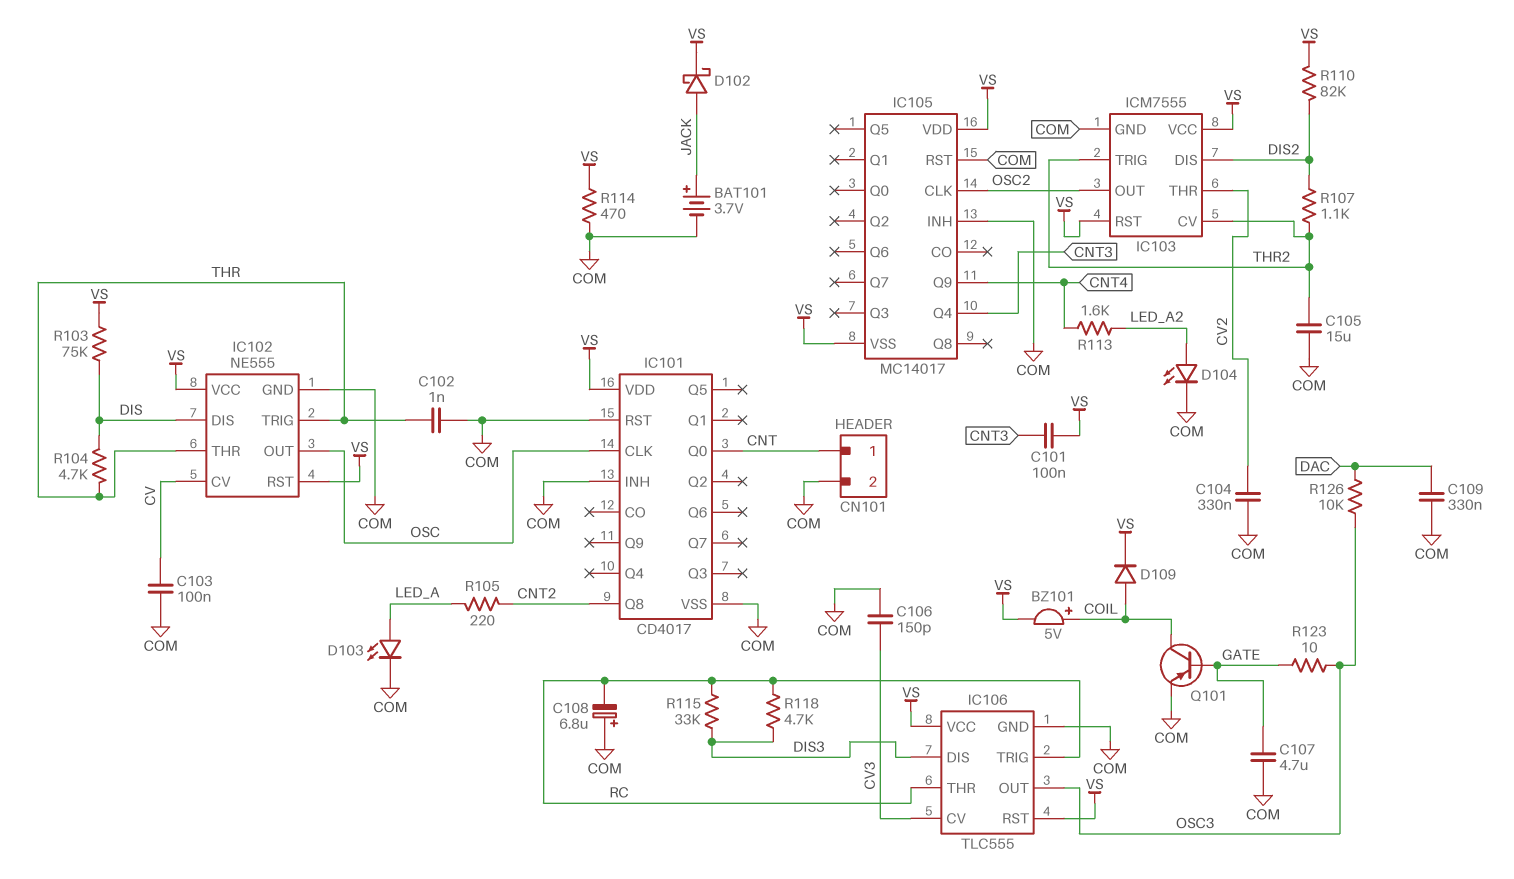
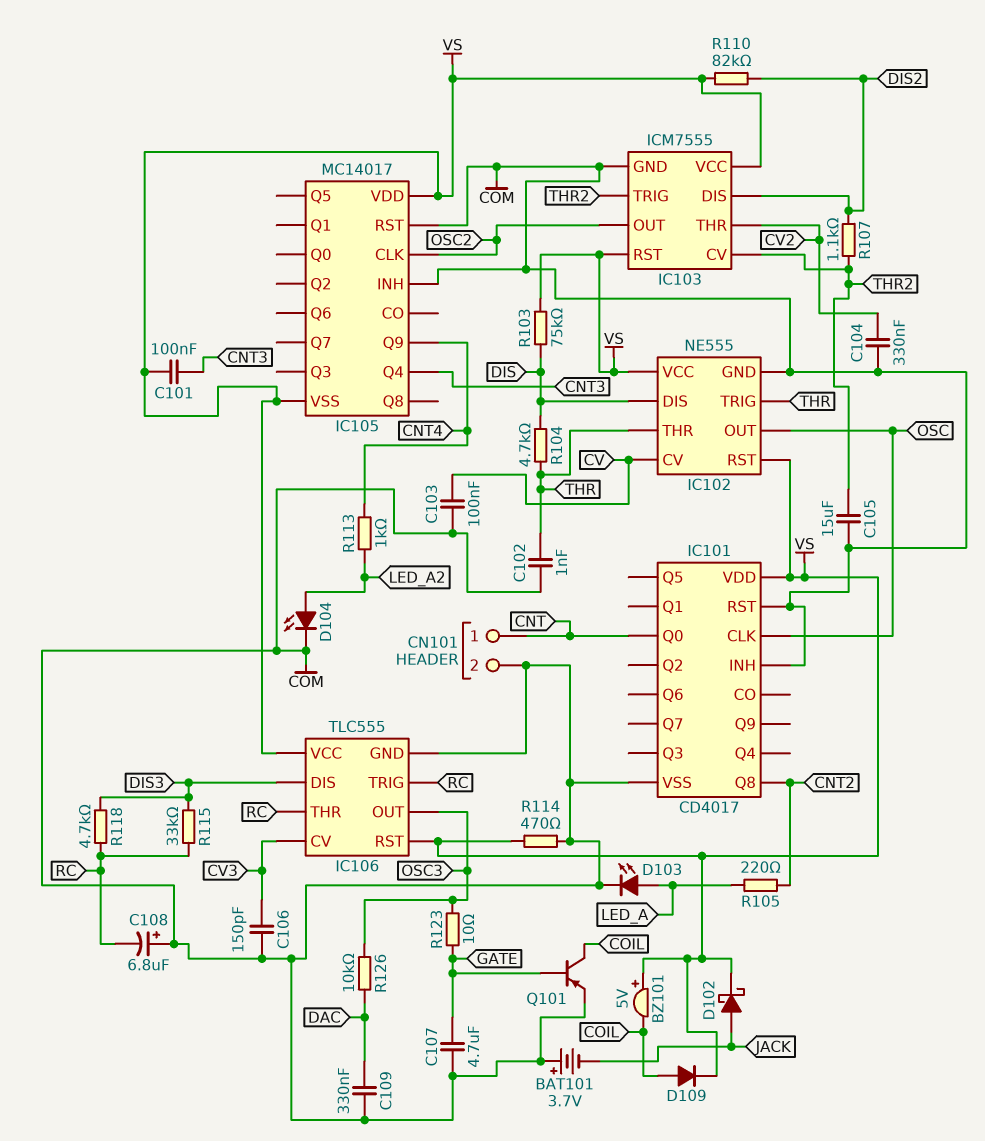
BAT101: 3.7V (plus JACK, minus COM) -> 3.7V (plus COM, minus JACK)
BZ101: buzzer 5V (plus COIL, minus VS) -> buzzer 5V (plus VS, minus COIL)
R113: 1.6k (CNT4, LED_A2) -> 1k (CNT4, LED_A2)

